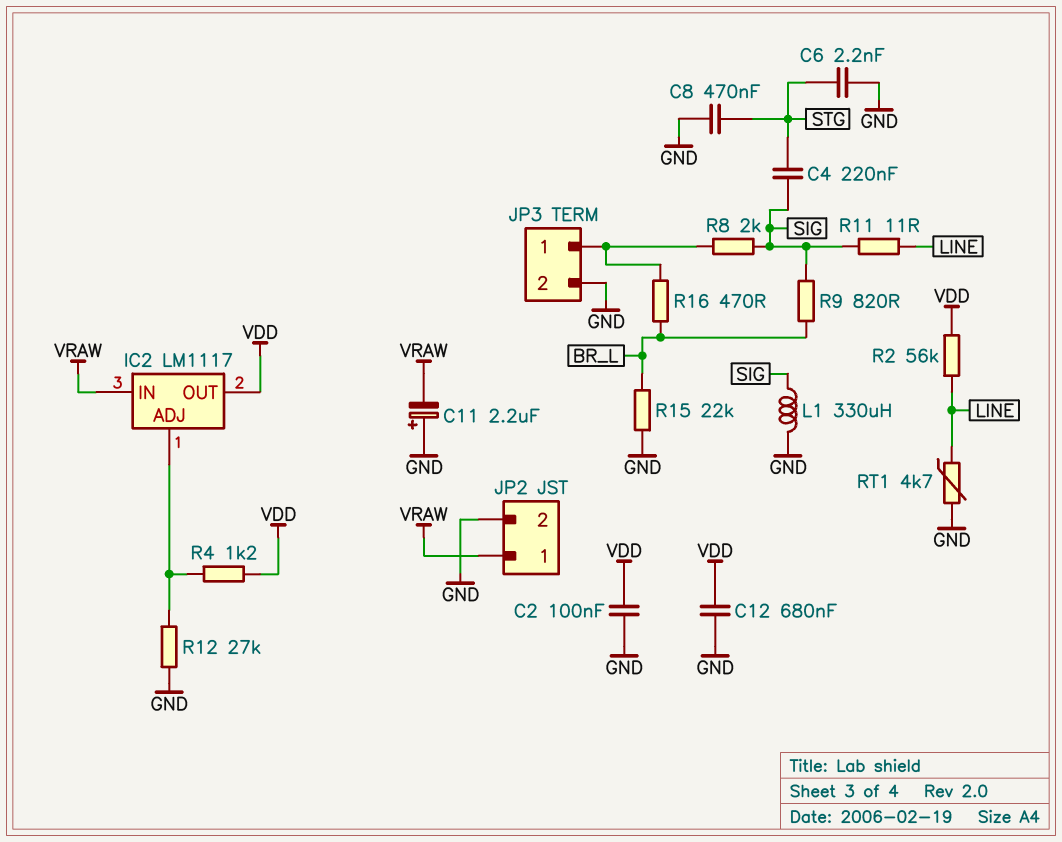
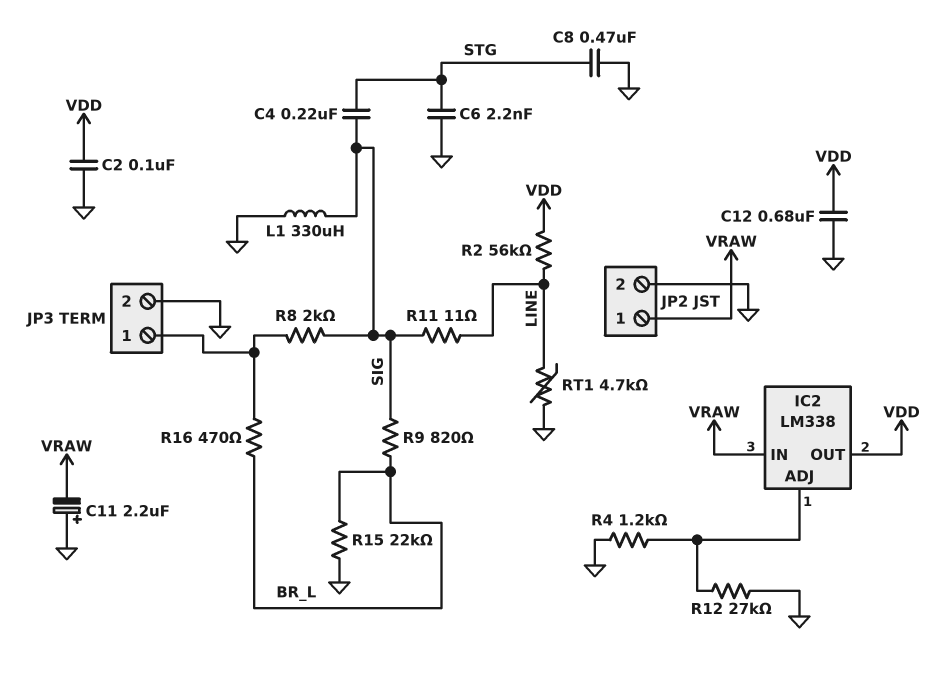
IC2: LM1117 -> LM338
R4: 1.2k (IC2/ADJ, VDD) -> 1.2k (GND, IC2/ADJ)

